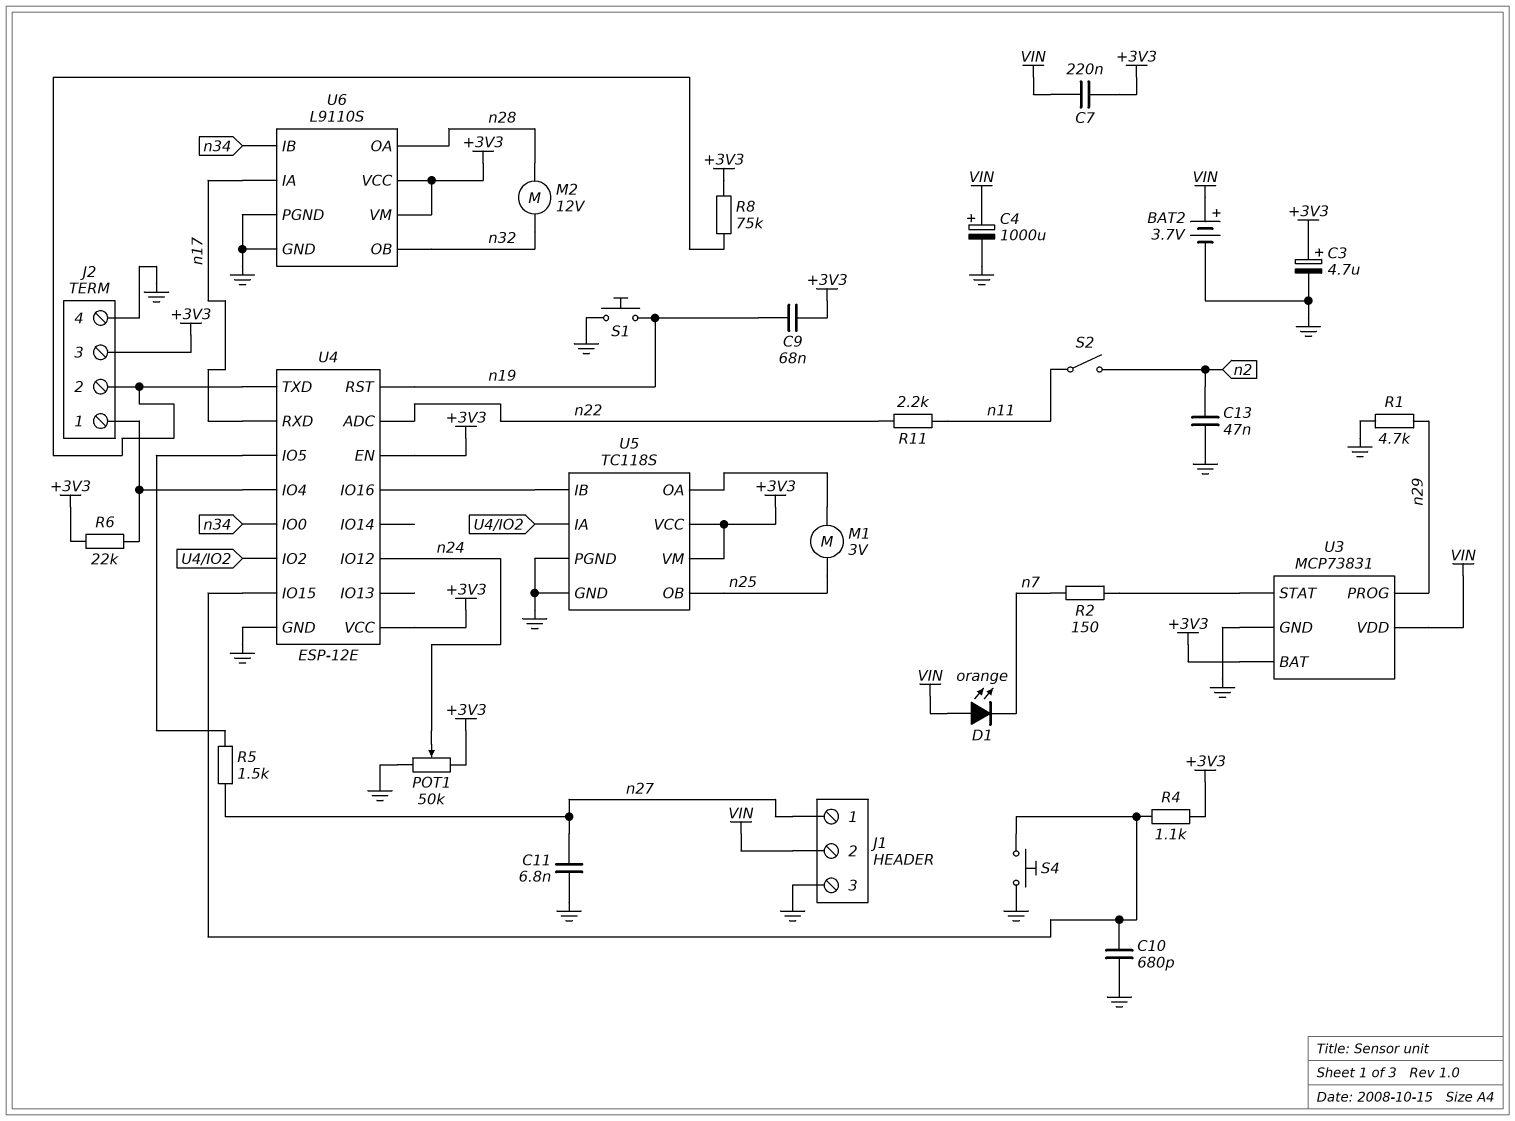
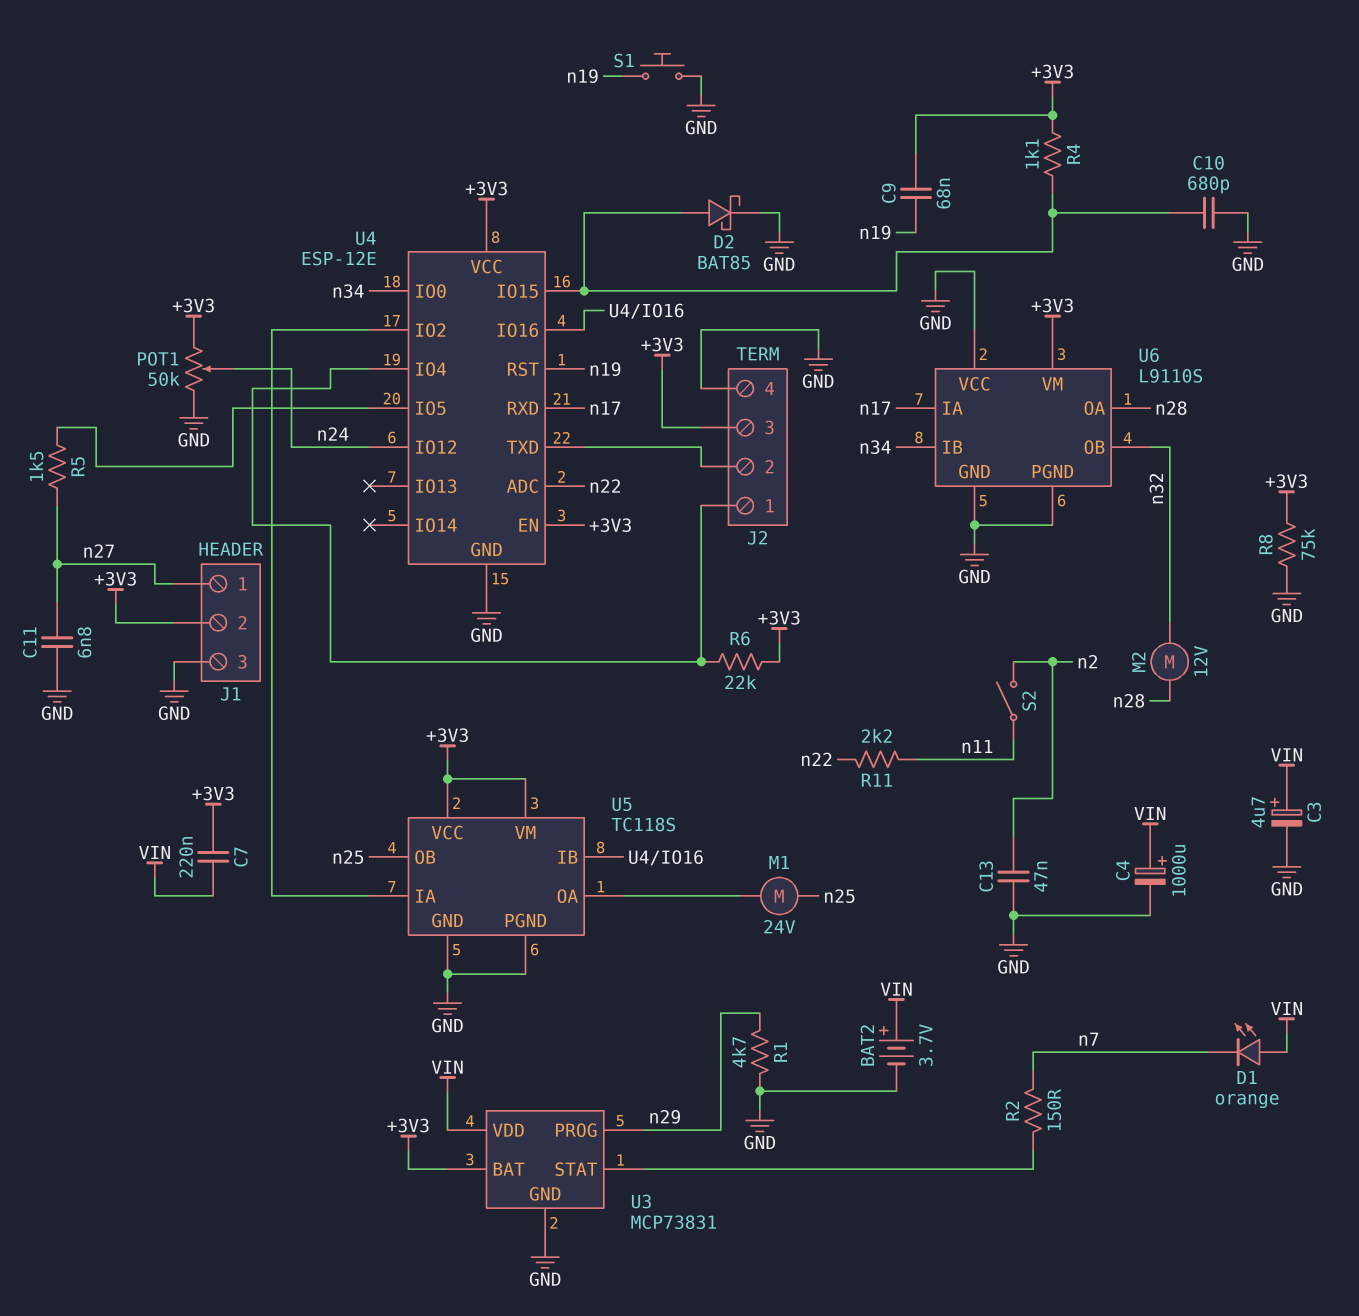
C3: 4.7uF (plus +3V3, minus GND) -> 4.7uF (plus VIN, minus GND)
D2: none -> schottky BAT85 (A U4/IO15, K GND)
J1 pin 2: VIN -> +3V3
M1: motor 3V (U5/OA, n25) -> motor 24V (U5/OA, n25)
R8: 75k (+3V3, J2/2) -> 75k (+3V3, GND)
S4: button (GND, U4/IO15) -> none
U6 pin VCC: +3V3 -> GND

